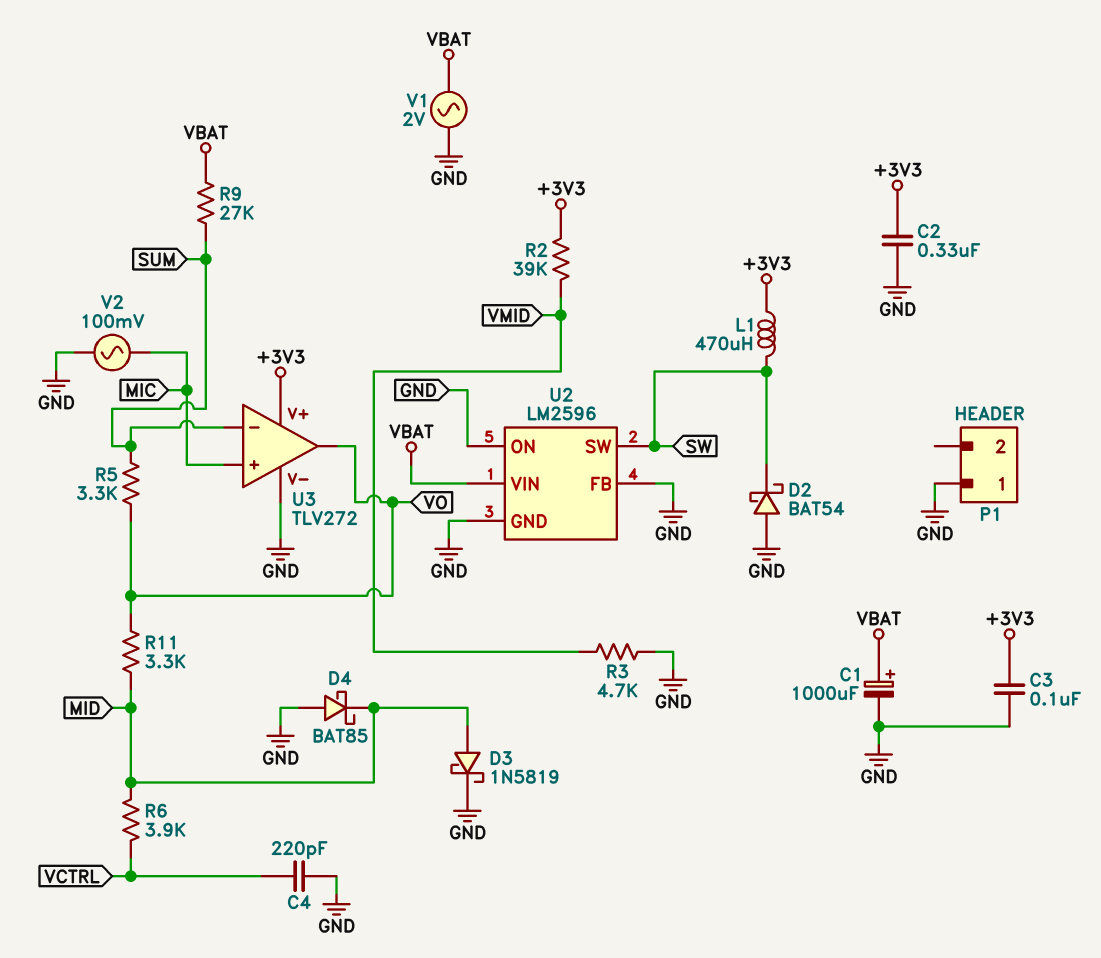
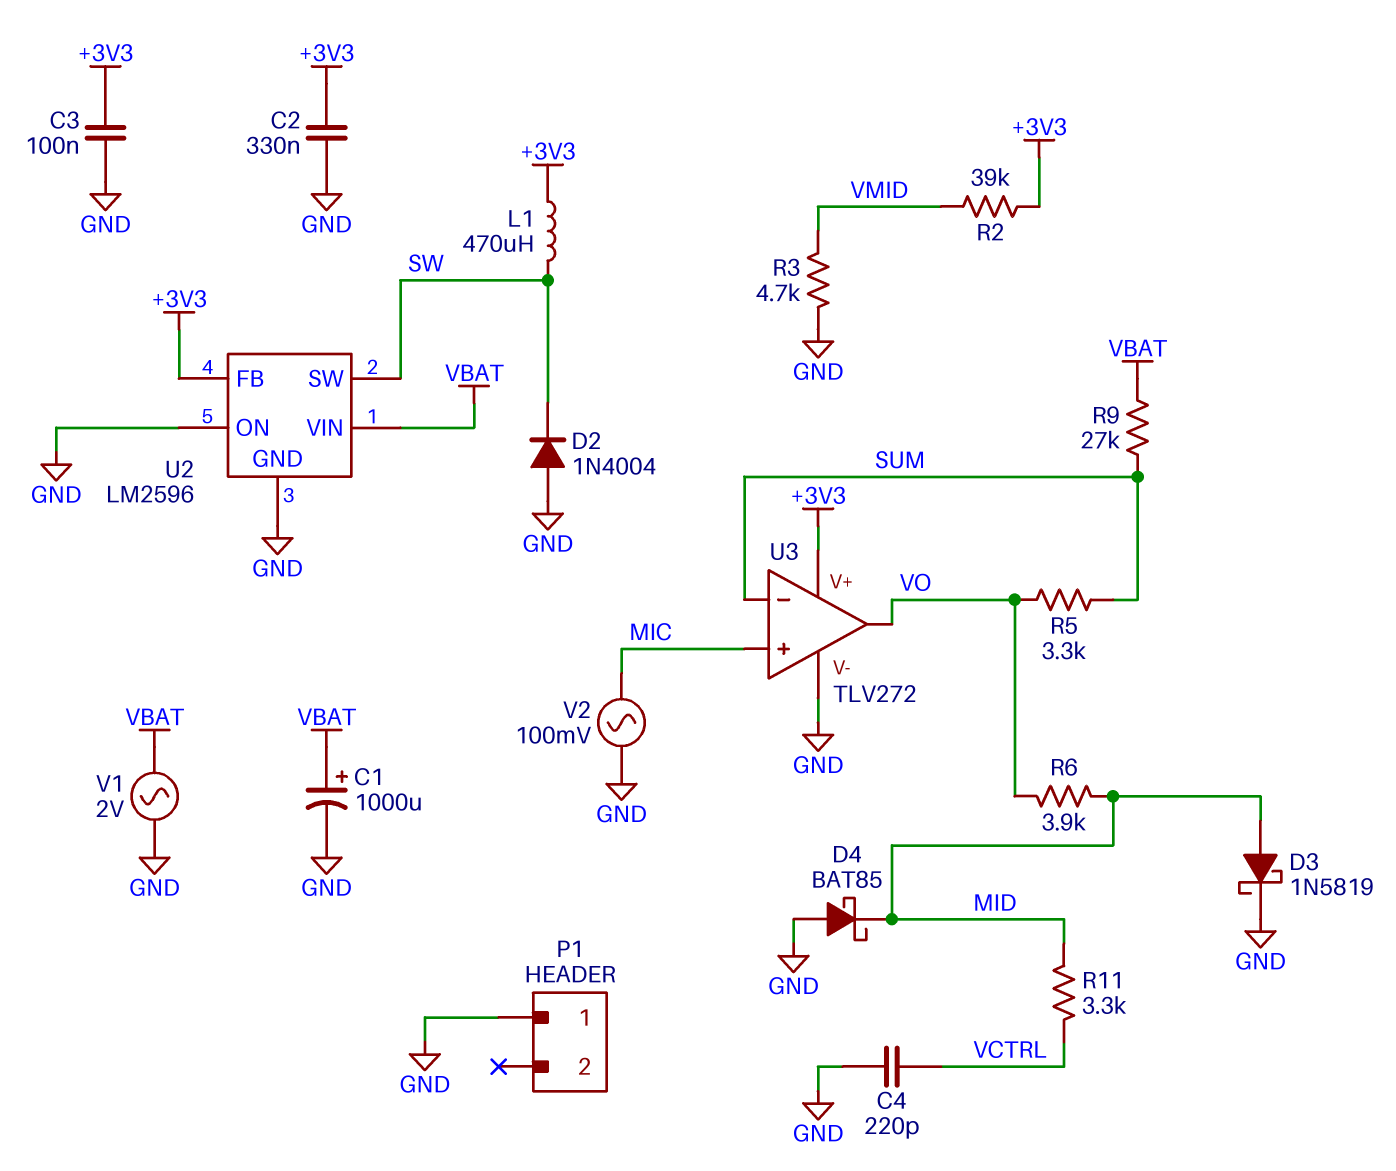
D2: schottky BAT54 (A GND, K SW) -> diode 1N4004 (A GND, K SW)
R6: 3.9k (MID, VCTRL) -> 3.9k (MID, VO)
R11: 3.3k (MID, VO) -> 3.3k (MID, VCTRL)
U2 pin FB: GND -> +3V3

